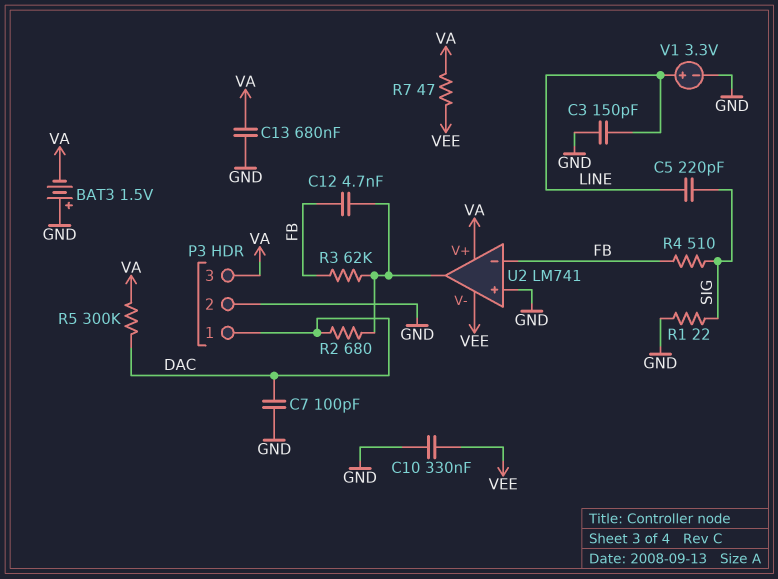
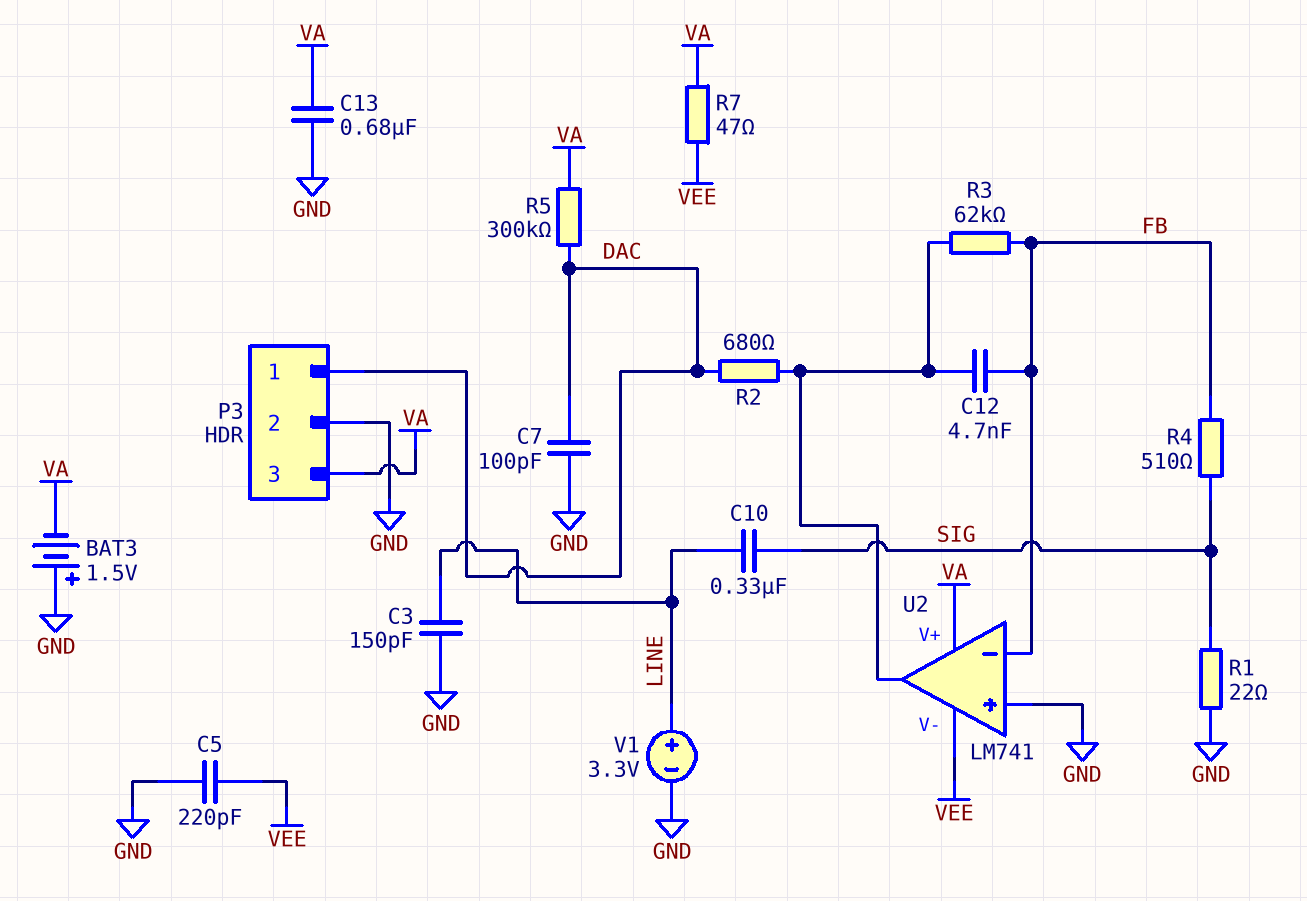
C5: 220pF (LINE, SIG) -> 220pF (GND, VEE)
C10: 330nF (GND, VEE) -> 330nF (LINE, SIG)

